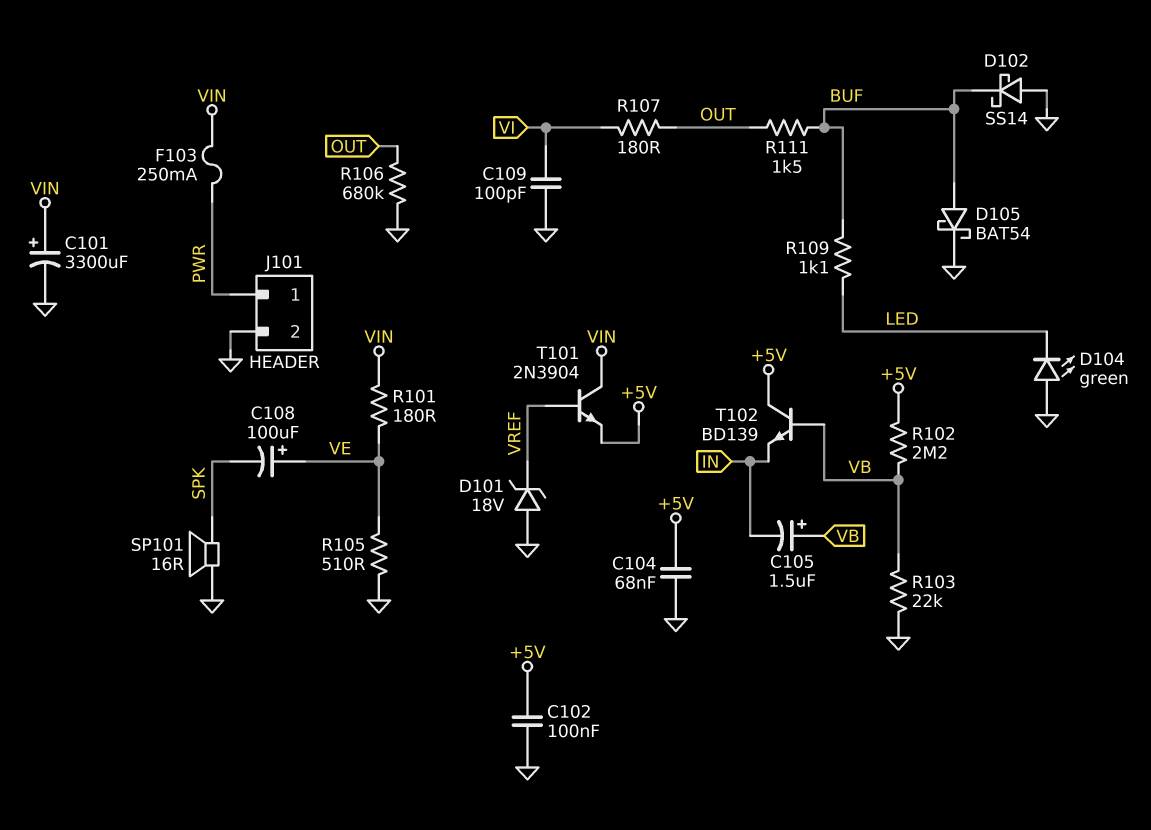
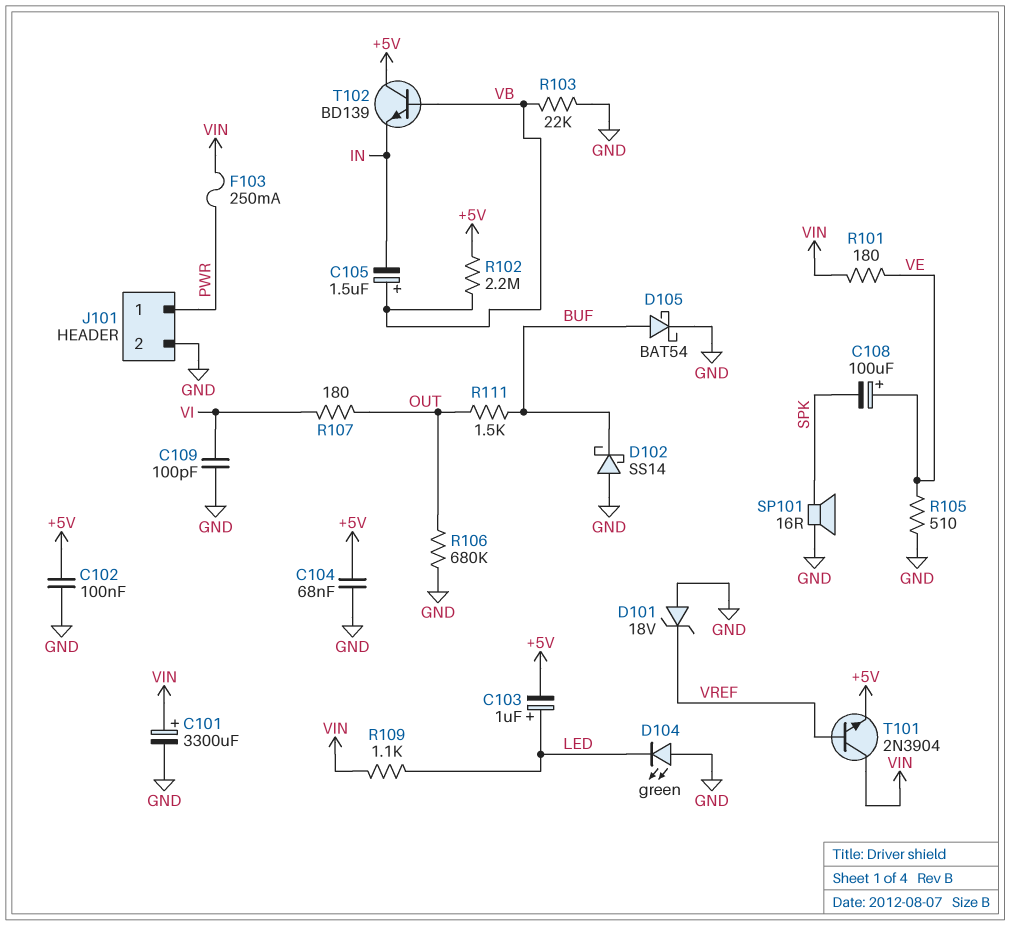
C103: none -> 1uF (plus LED, minus +5V)
R109: 1.1k (BUF, LED) -> 1.1k (LED, VIN)

